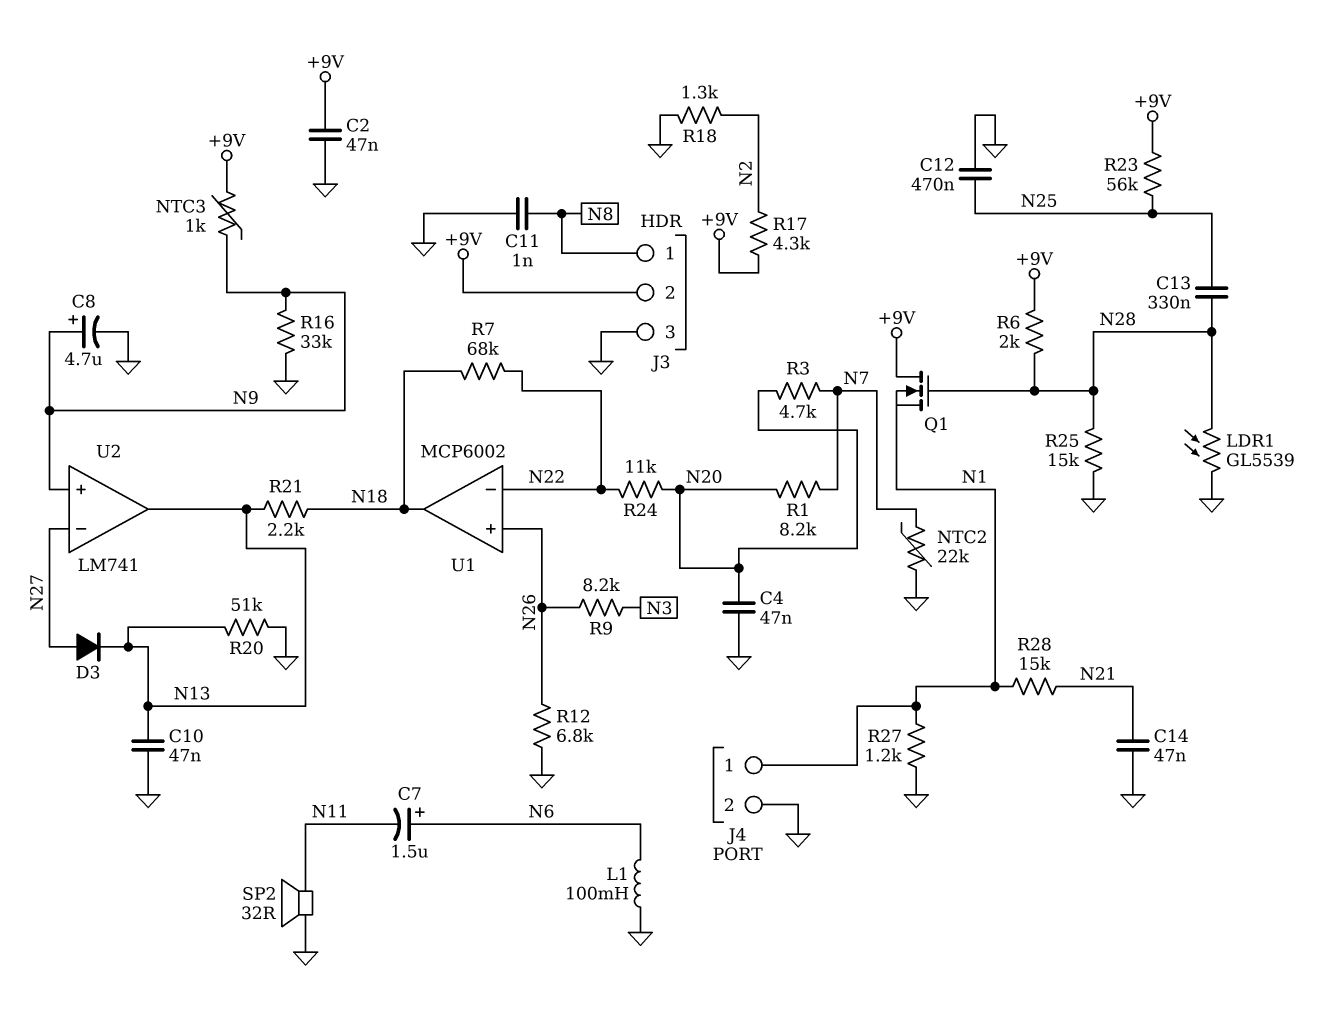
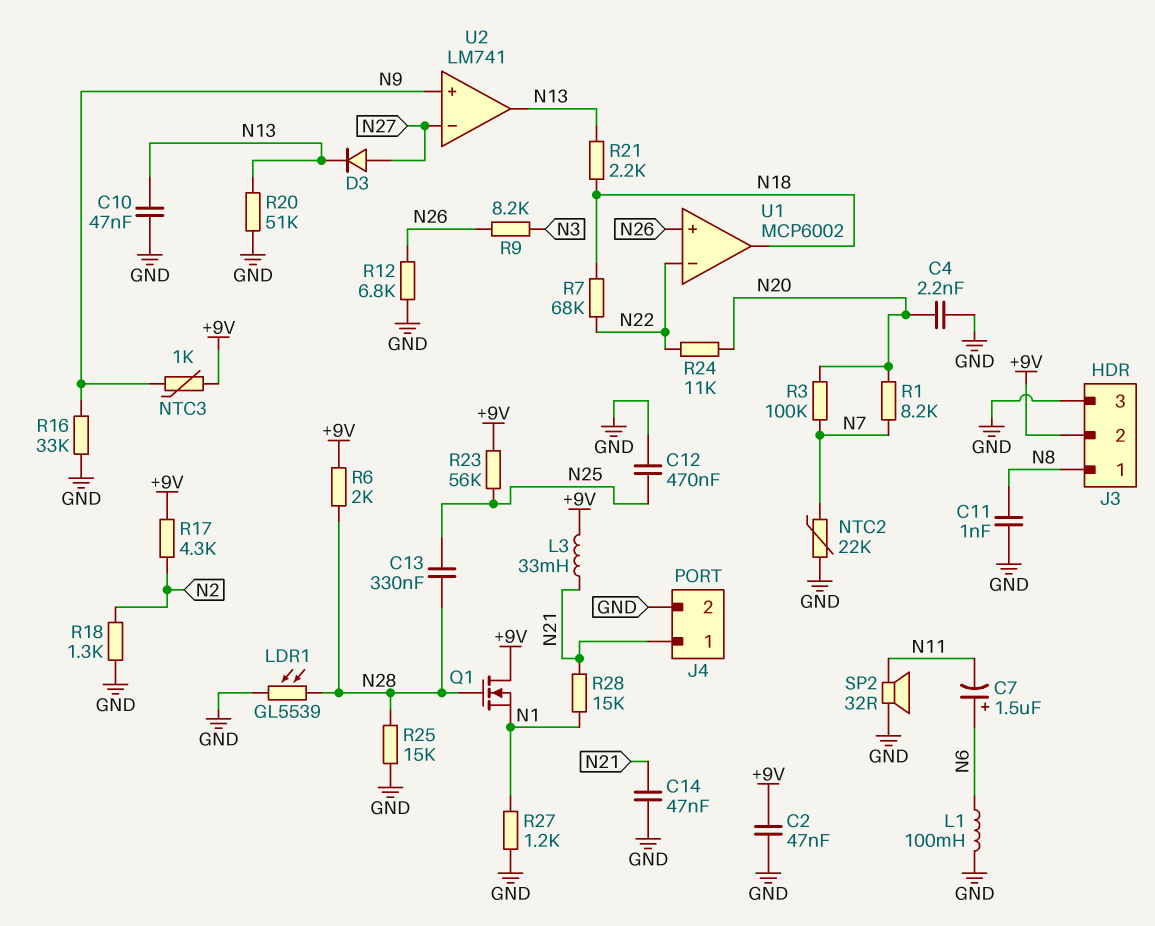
C4: 47nF (GND, N20) -> 2.2nF (GND, N20)
C8: 4.7uF (plus N9, minus GND) -> none
J4 pin 1: N1 -> N21
L3: none -> 33mH (+9V, N21)
R3: 4.7k (N7, N20) -> 100k (N7, N20)

